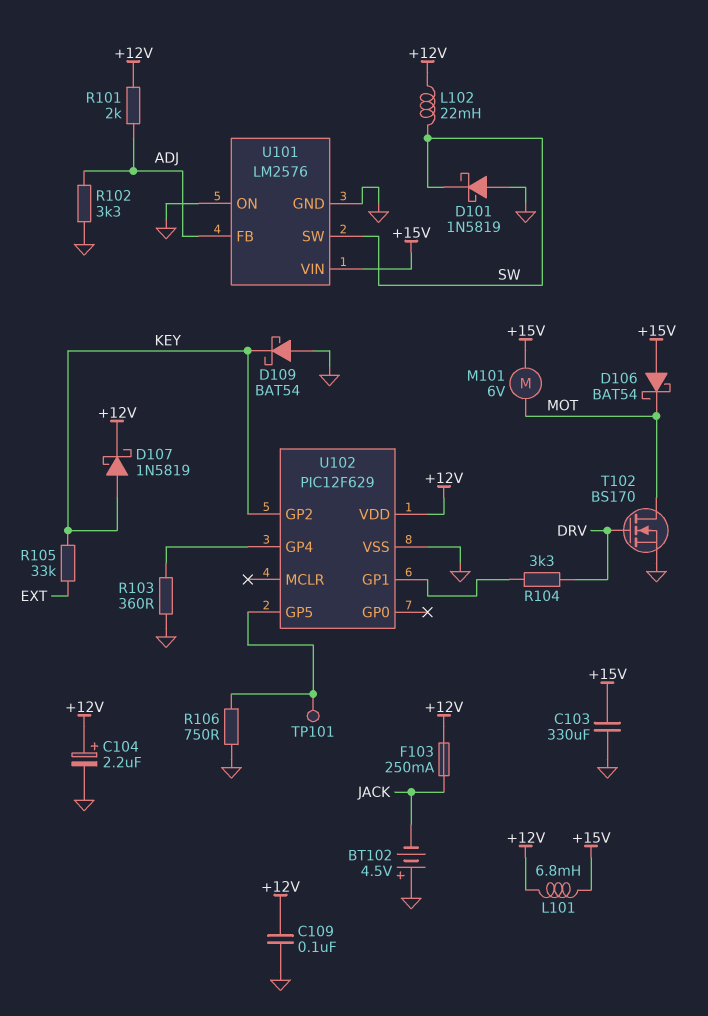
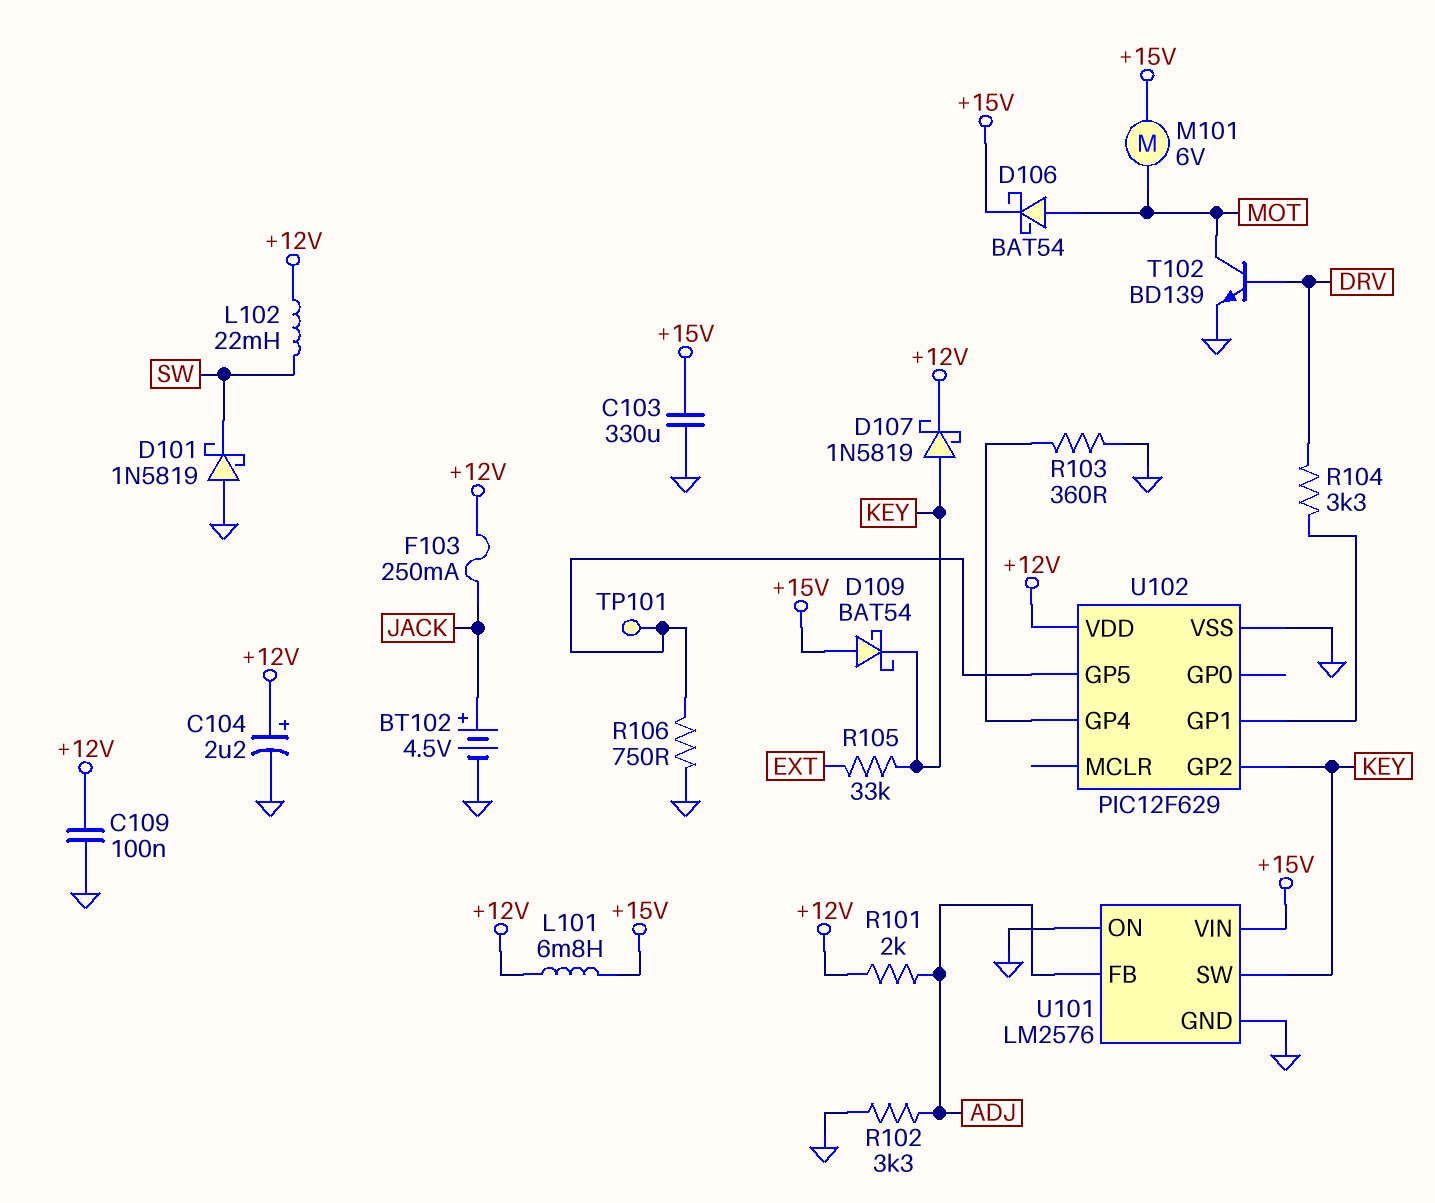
BT102: 4.5V (plus GND, minus JACK) -> 4.5V (plus JACK, minus GND)
D106: schottky BAT54 (A +15V, K MOT) -> schottky BAT54 (A MOT, K +15V)
D109: schottky BAT54 (A GND, K KEY) -> schottky BAT54 (A +15V, K KEY)
T102: NMOS BS170 (G DRV, D MOT, S GND) -> NPN BD139 (B DRV, C MOT, E GND)
U101 pin SW: SW -> KEY

